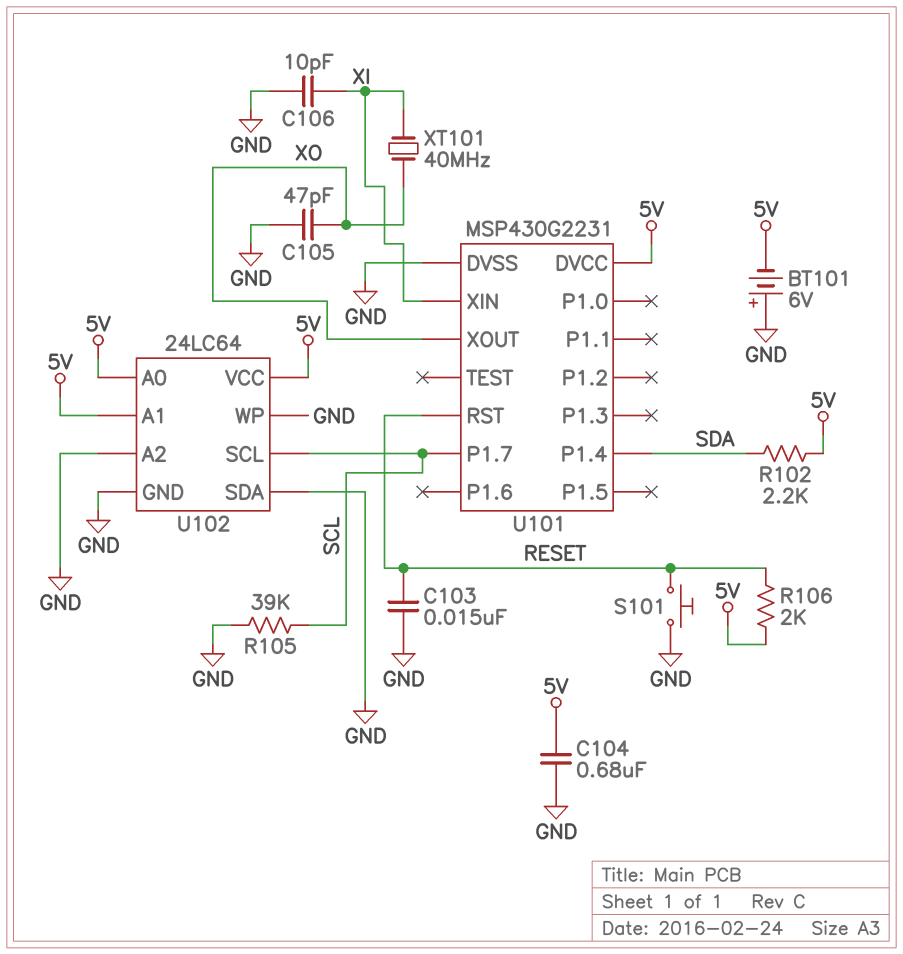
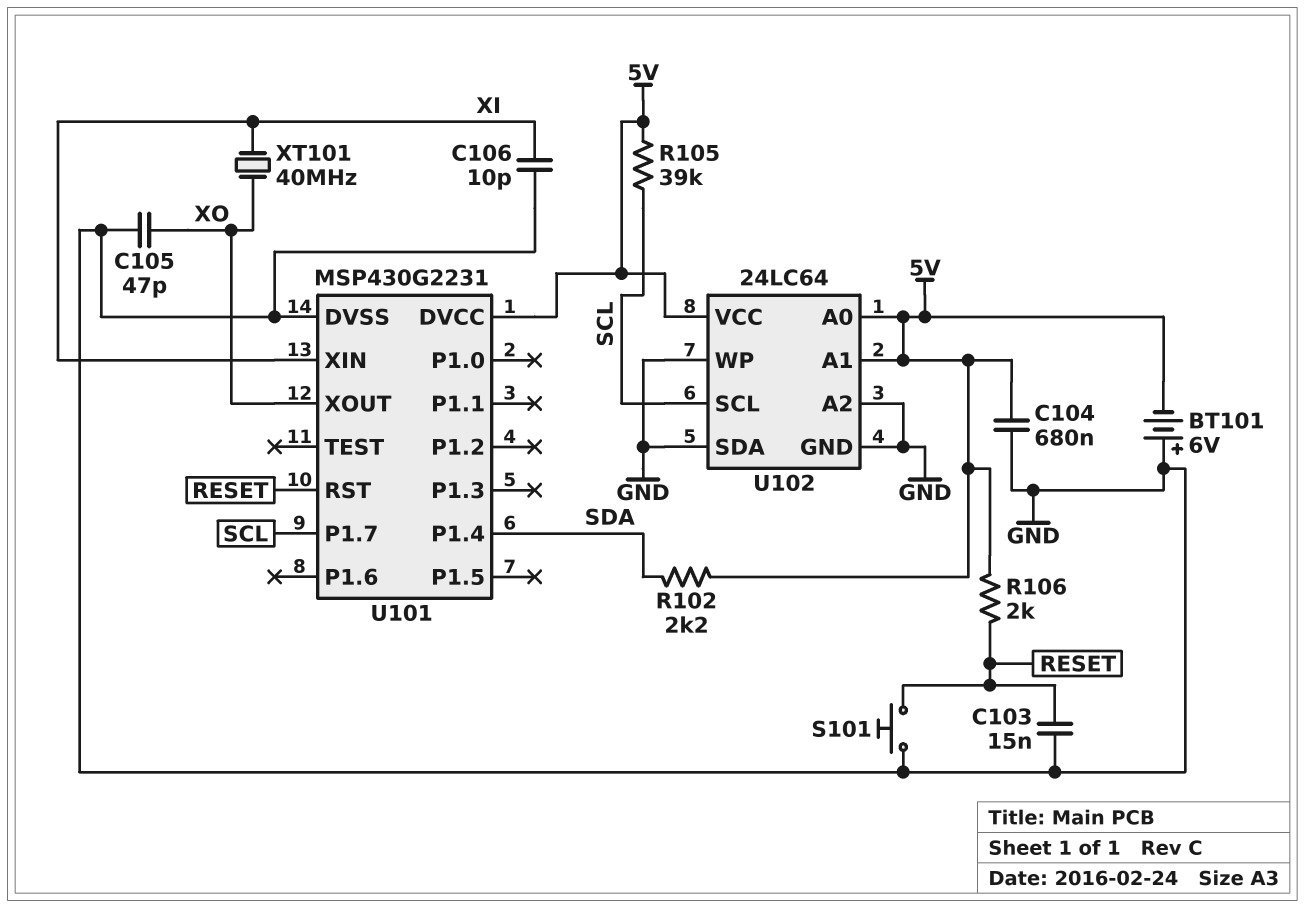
R105: 39k (GND, SCL) -> 39k (5V, SCL)

